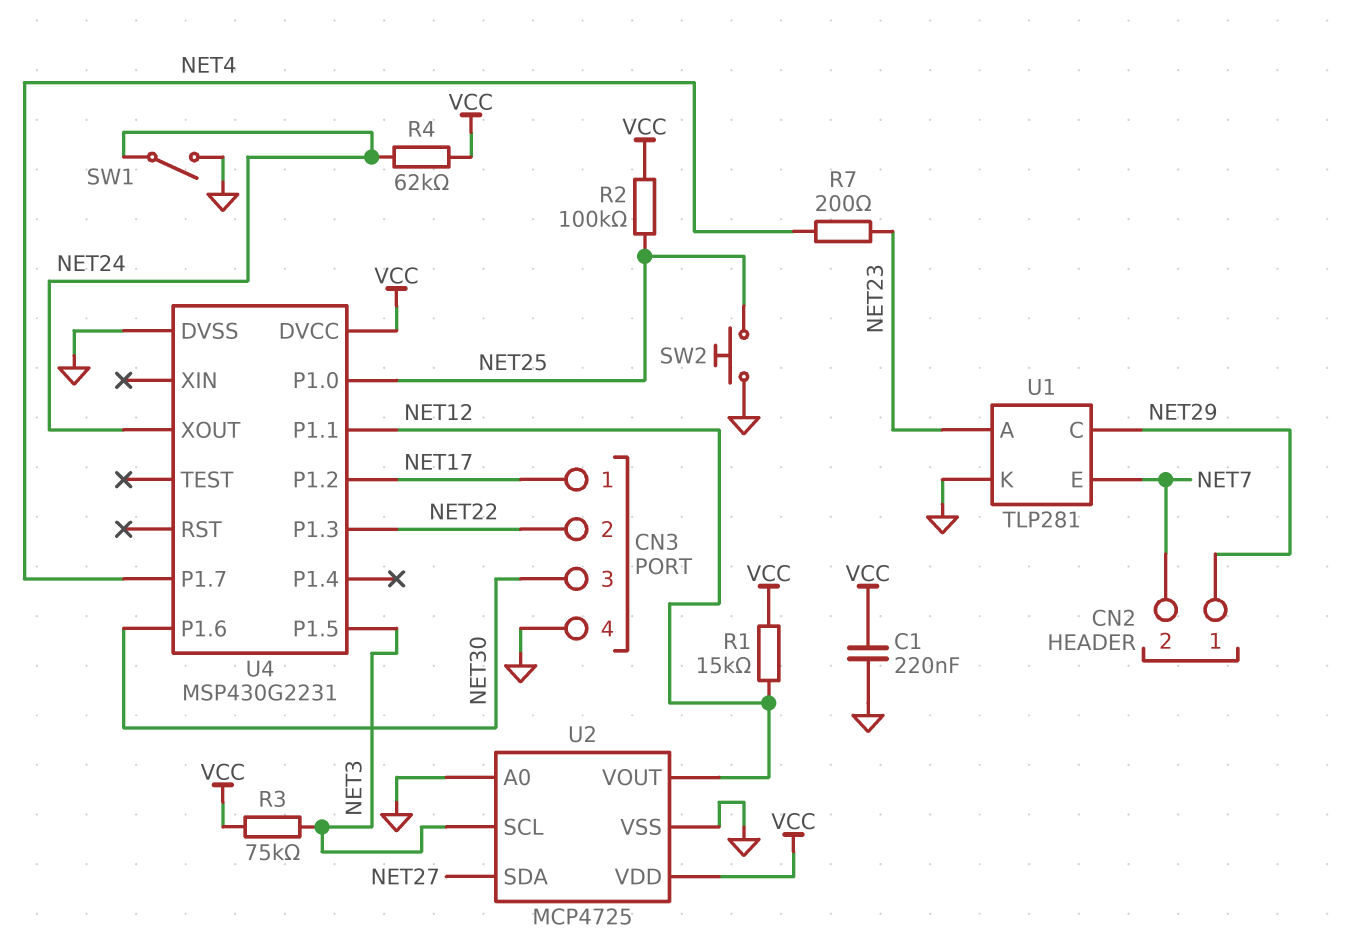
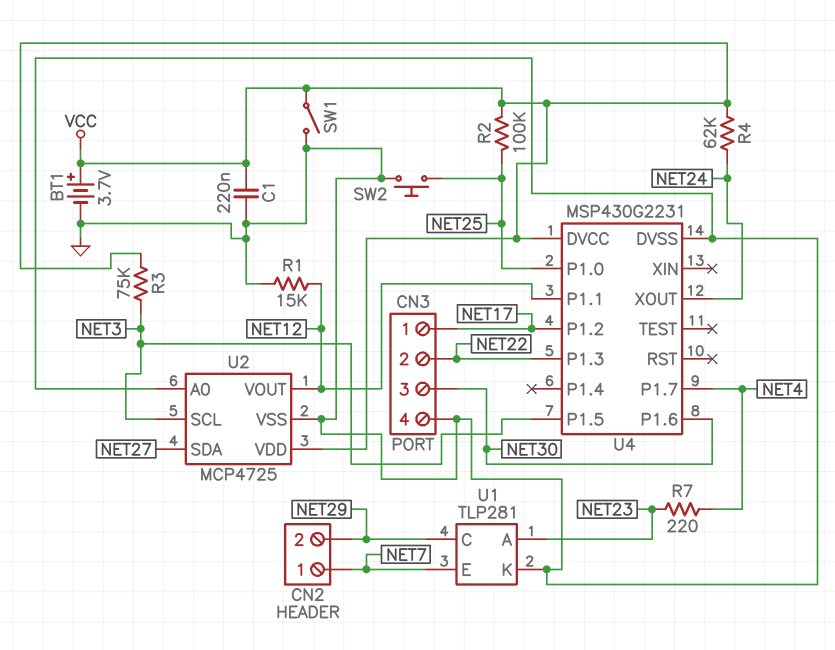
BT1: none -> 3.7V (plus VCC, minus GND)
CN2 pin 1: NET29 -> NET7
CN2 pin 2: NET7 -> NET29
R1: 15k (NET12, VCC) -> 15k (GND, NET12)
R7: 200 (NET4, NET23) -> 220 (NET4, NET23)
SW1: switch (GND, NET24) -> switch (GND, VCC)

